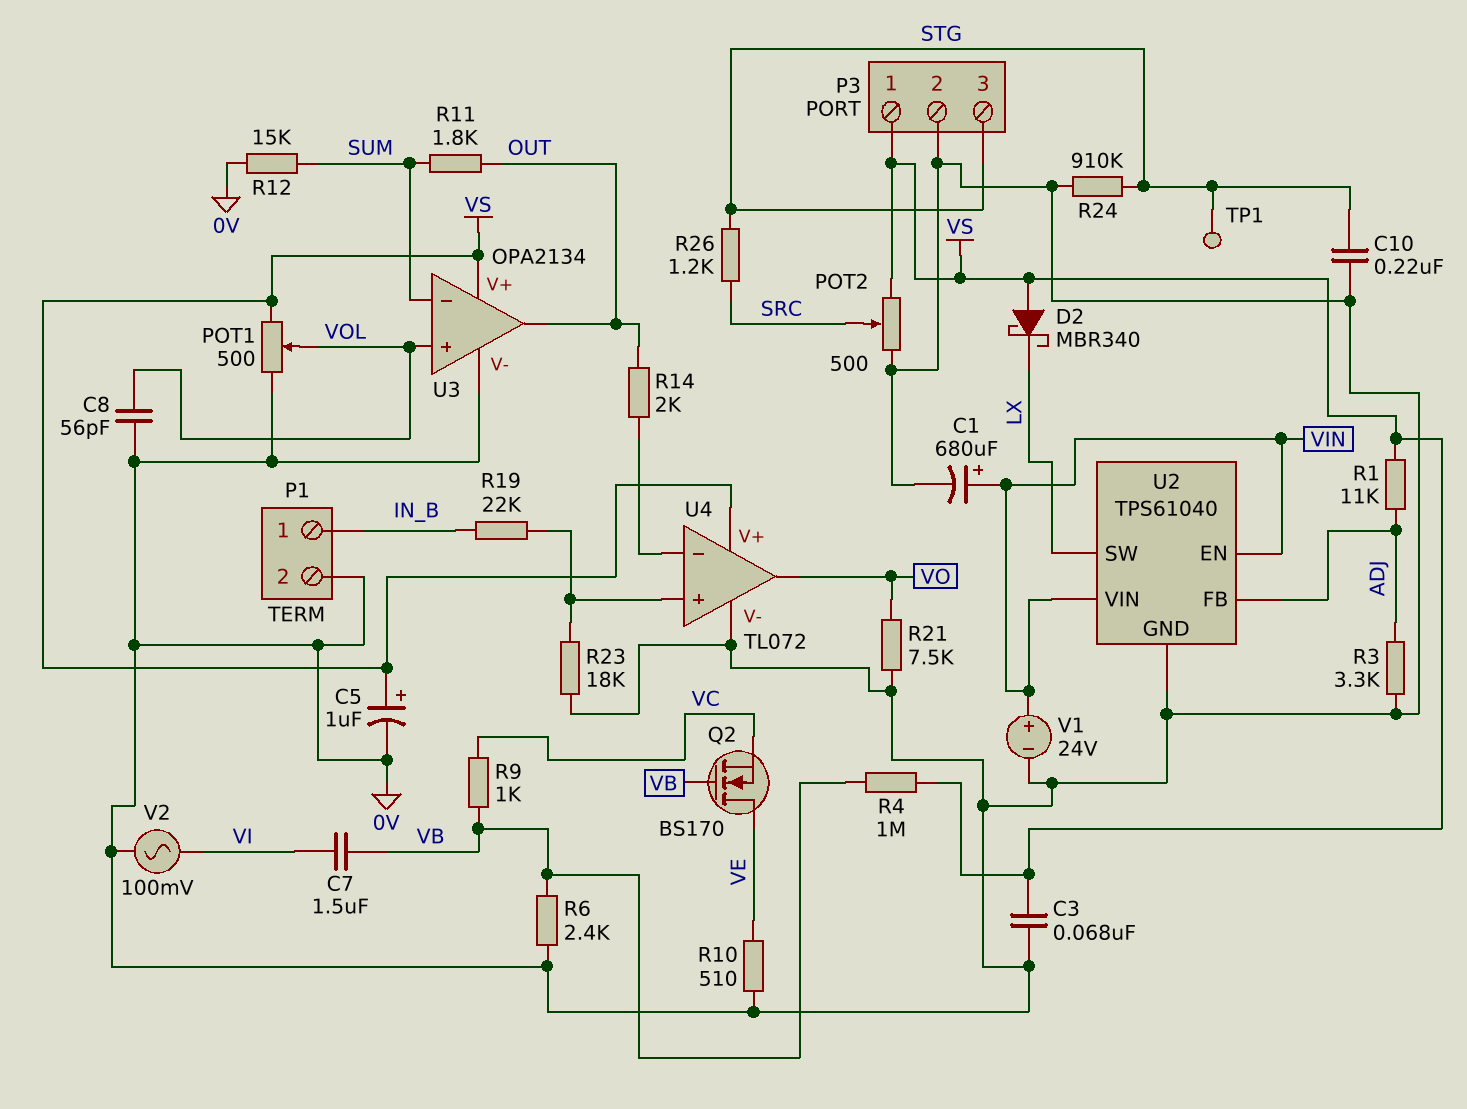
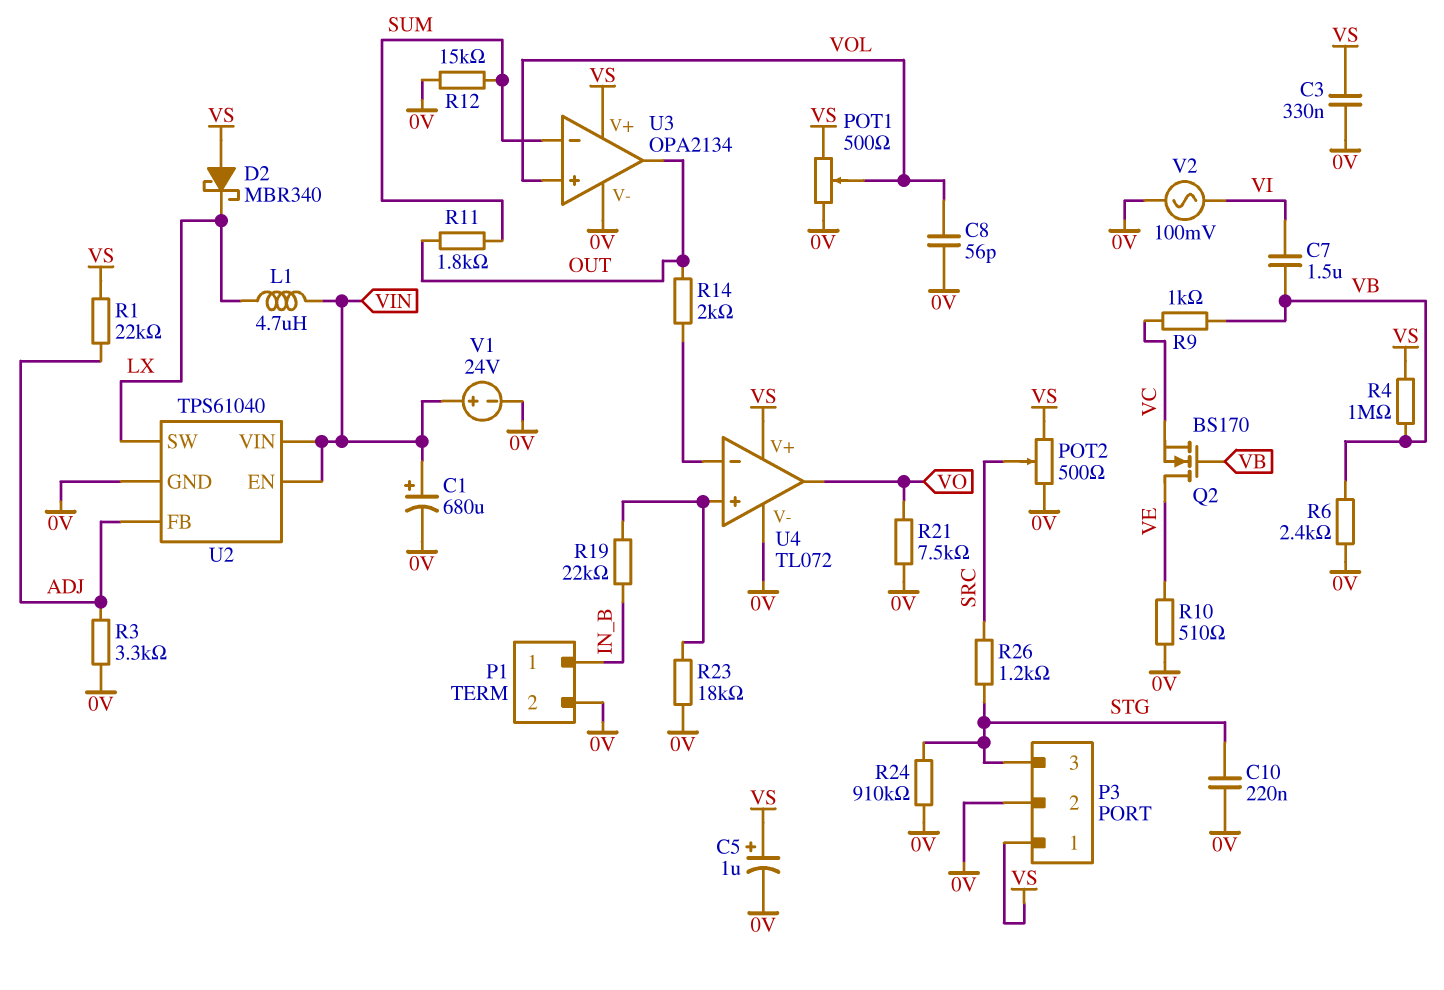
C3: 68nF (0V, VS) -> 330nF (0V, VS)
L1: none -> 4.7uH (LX, VIN)
R1: 11k (ADJ, VS) -> 22k (ADJ, VS)
TP1: test point (STG) -> none

